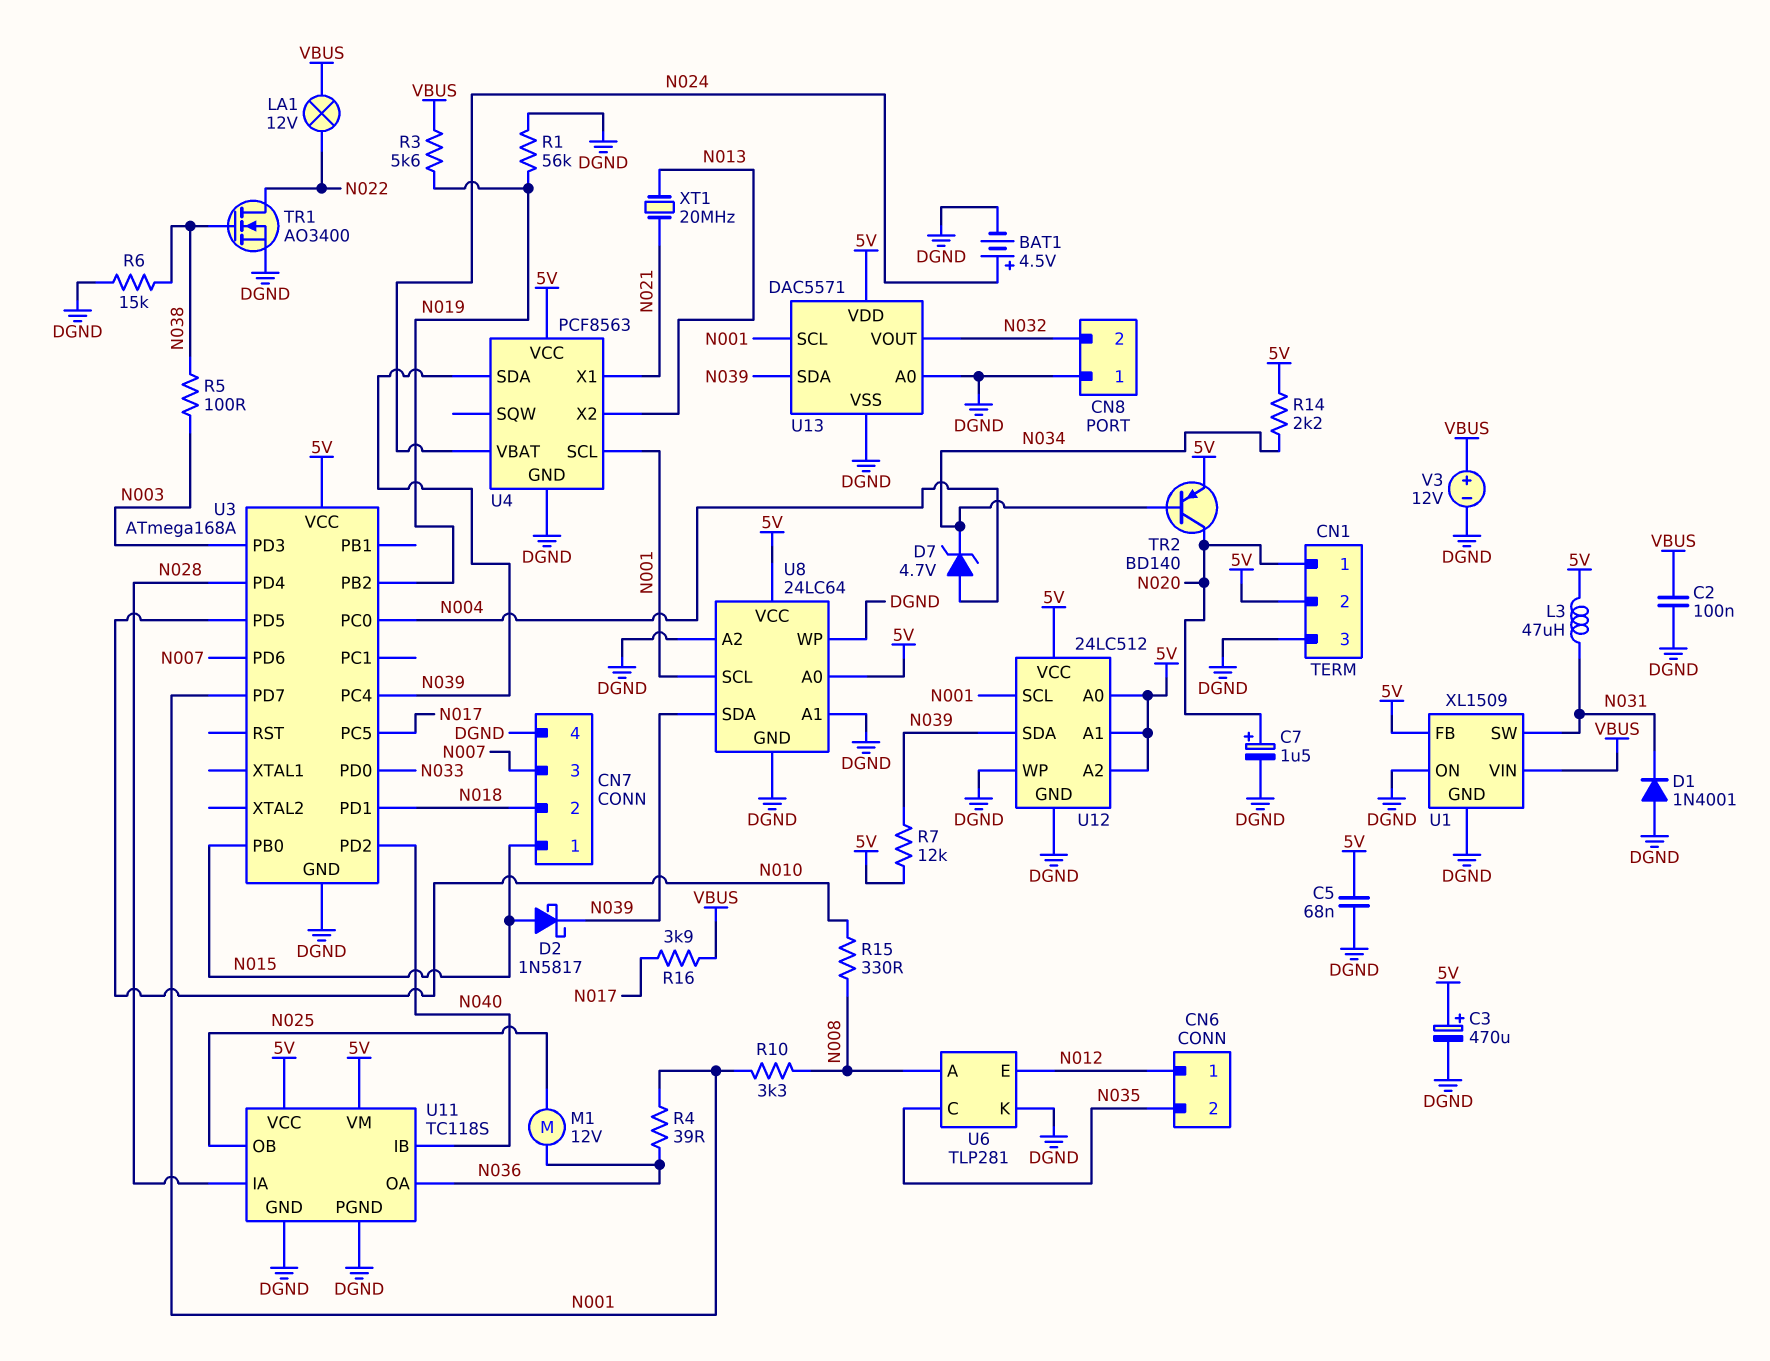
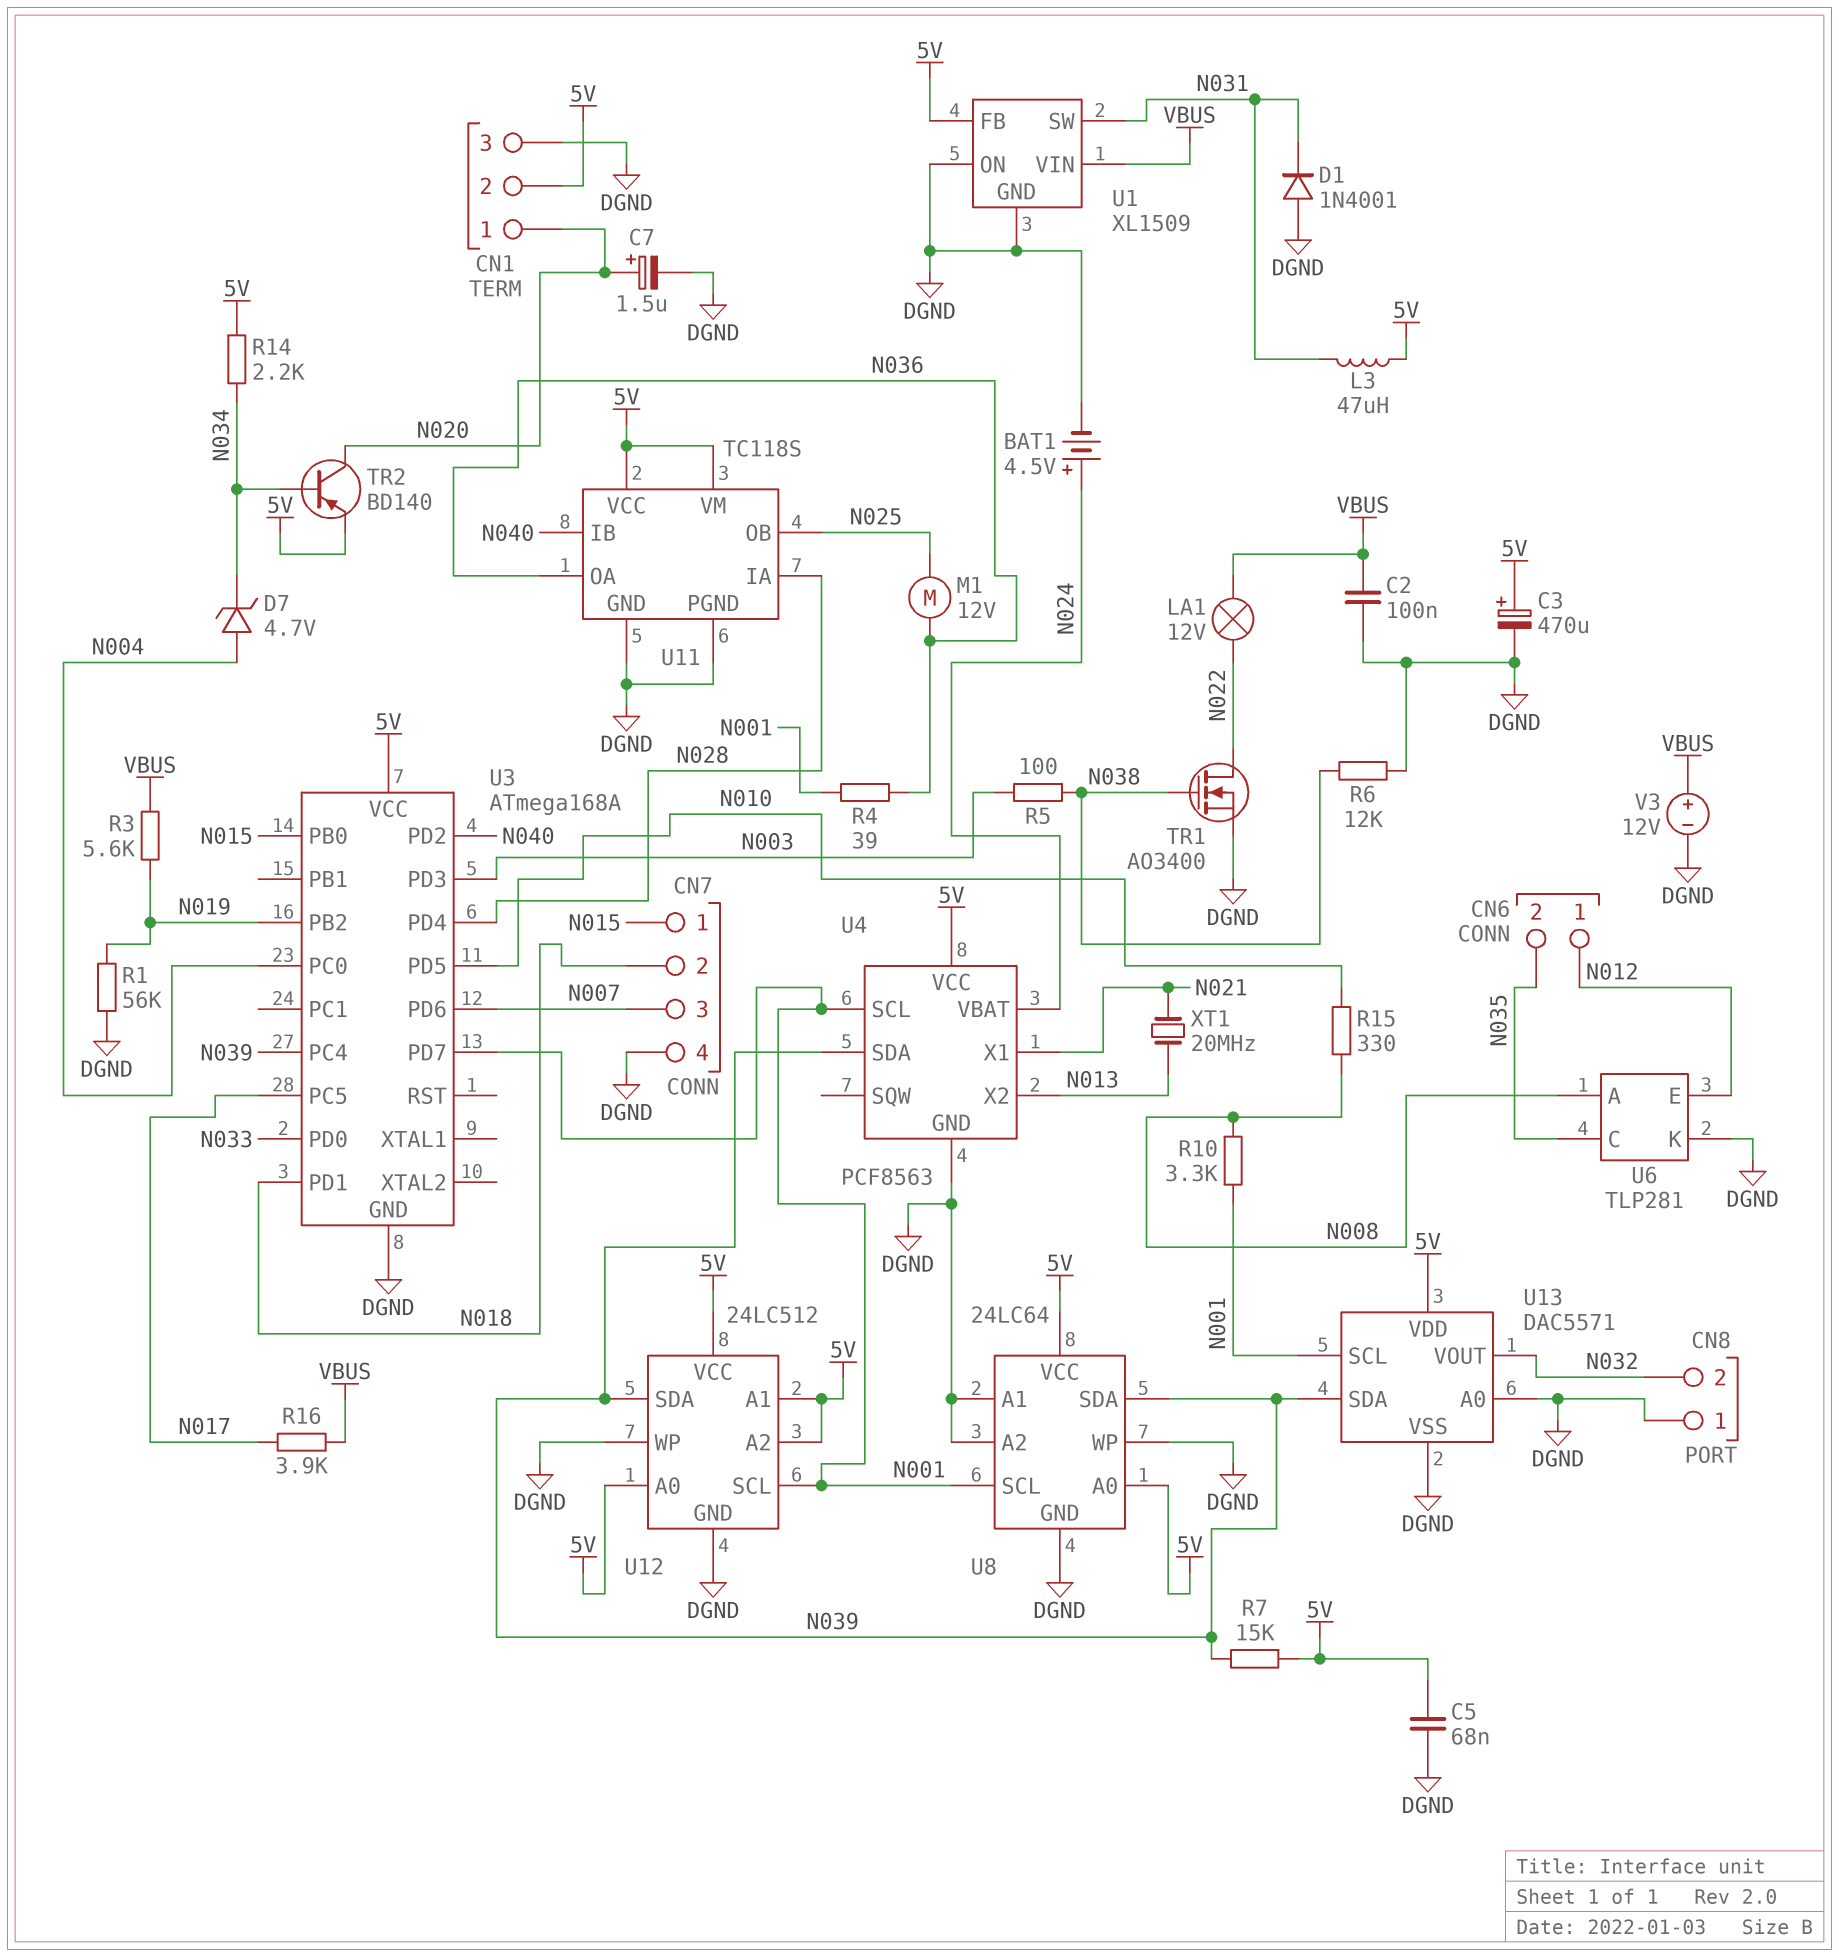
D2: schottky 1N5817 (A N015, K N039) -> none
R6: 15k (DGND, N038) -> 12k (DGND, N038)
R7: 12k (5V, N039) -> 15k (5V, N039)

